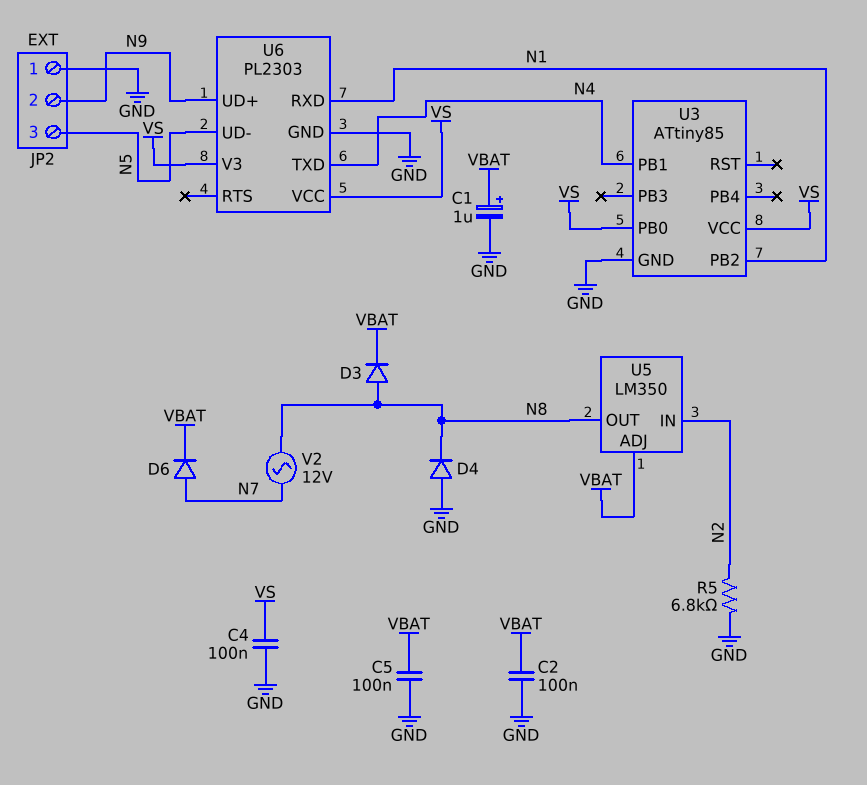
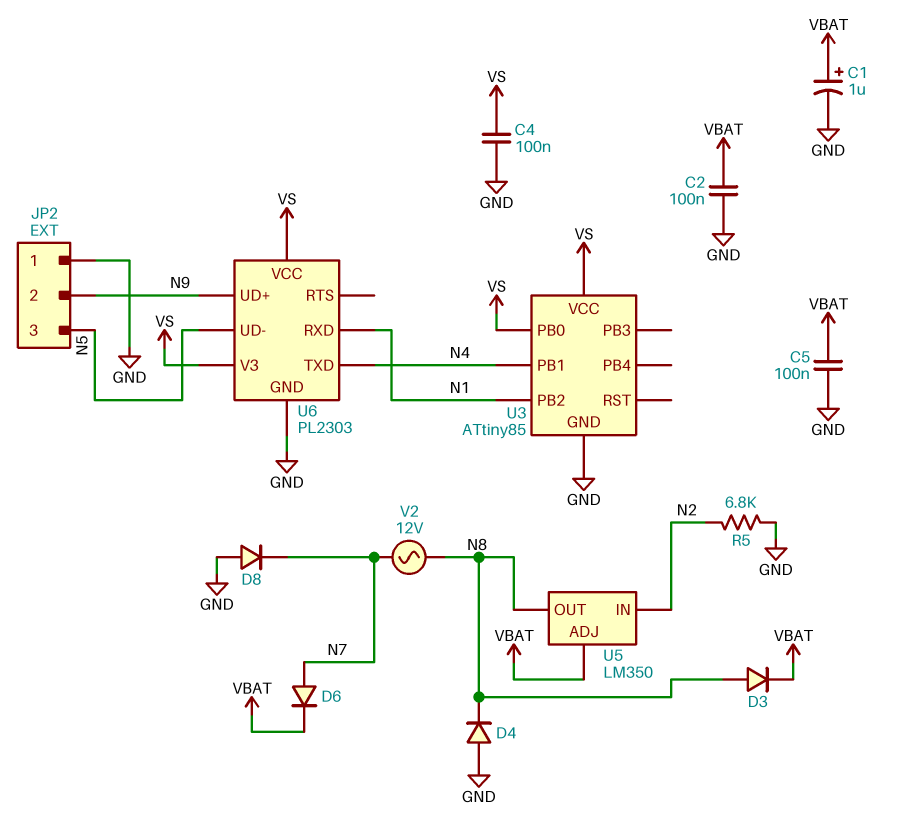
D8: none -> diode (A GND, K N7)

